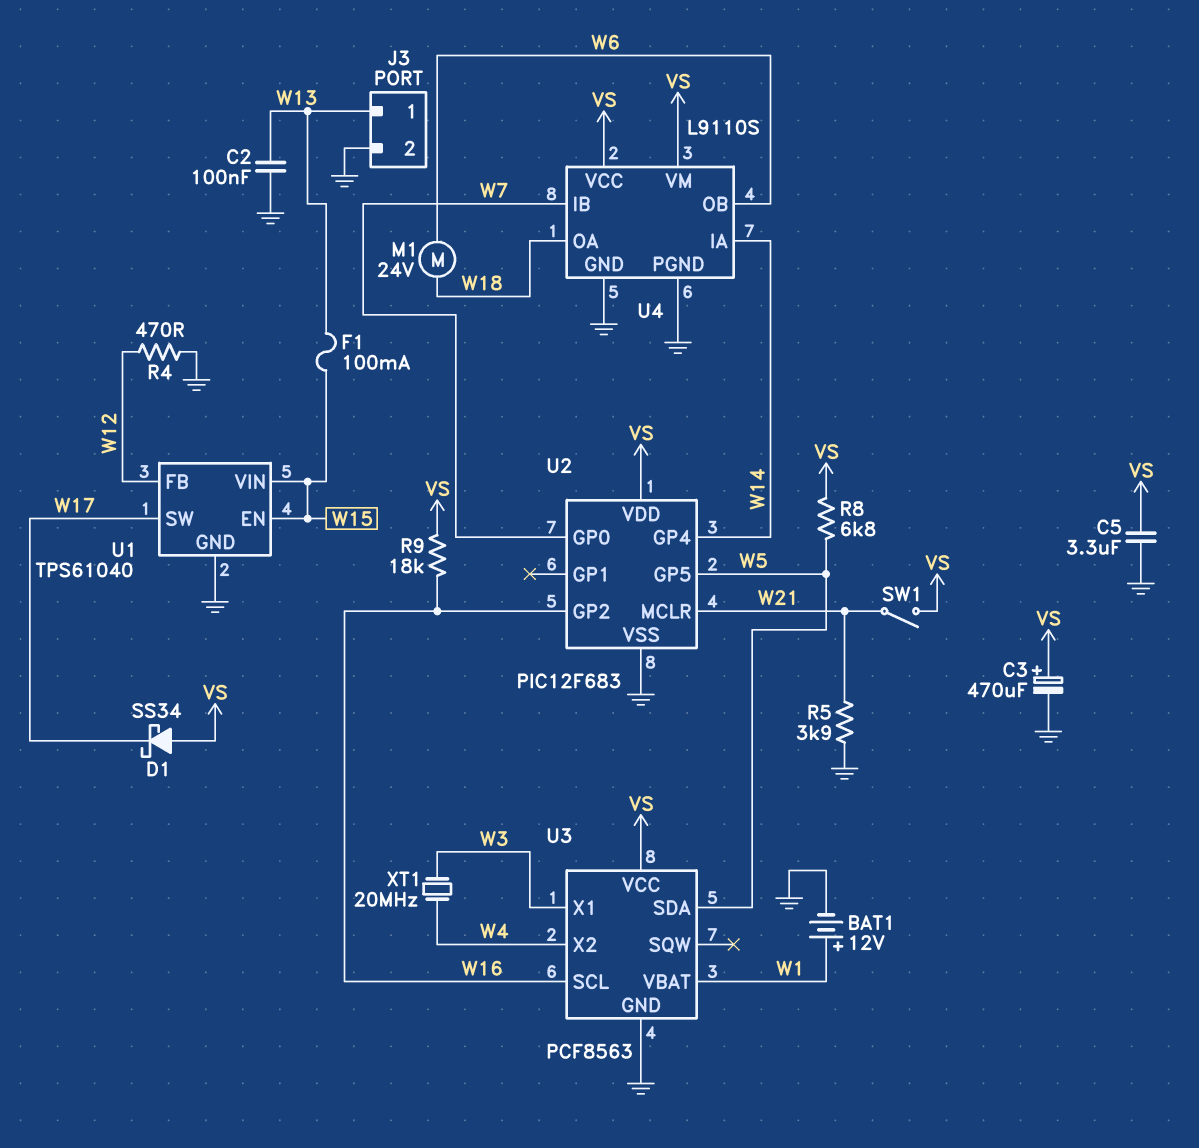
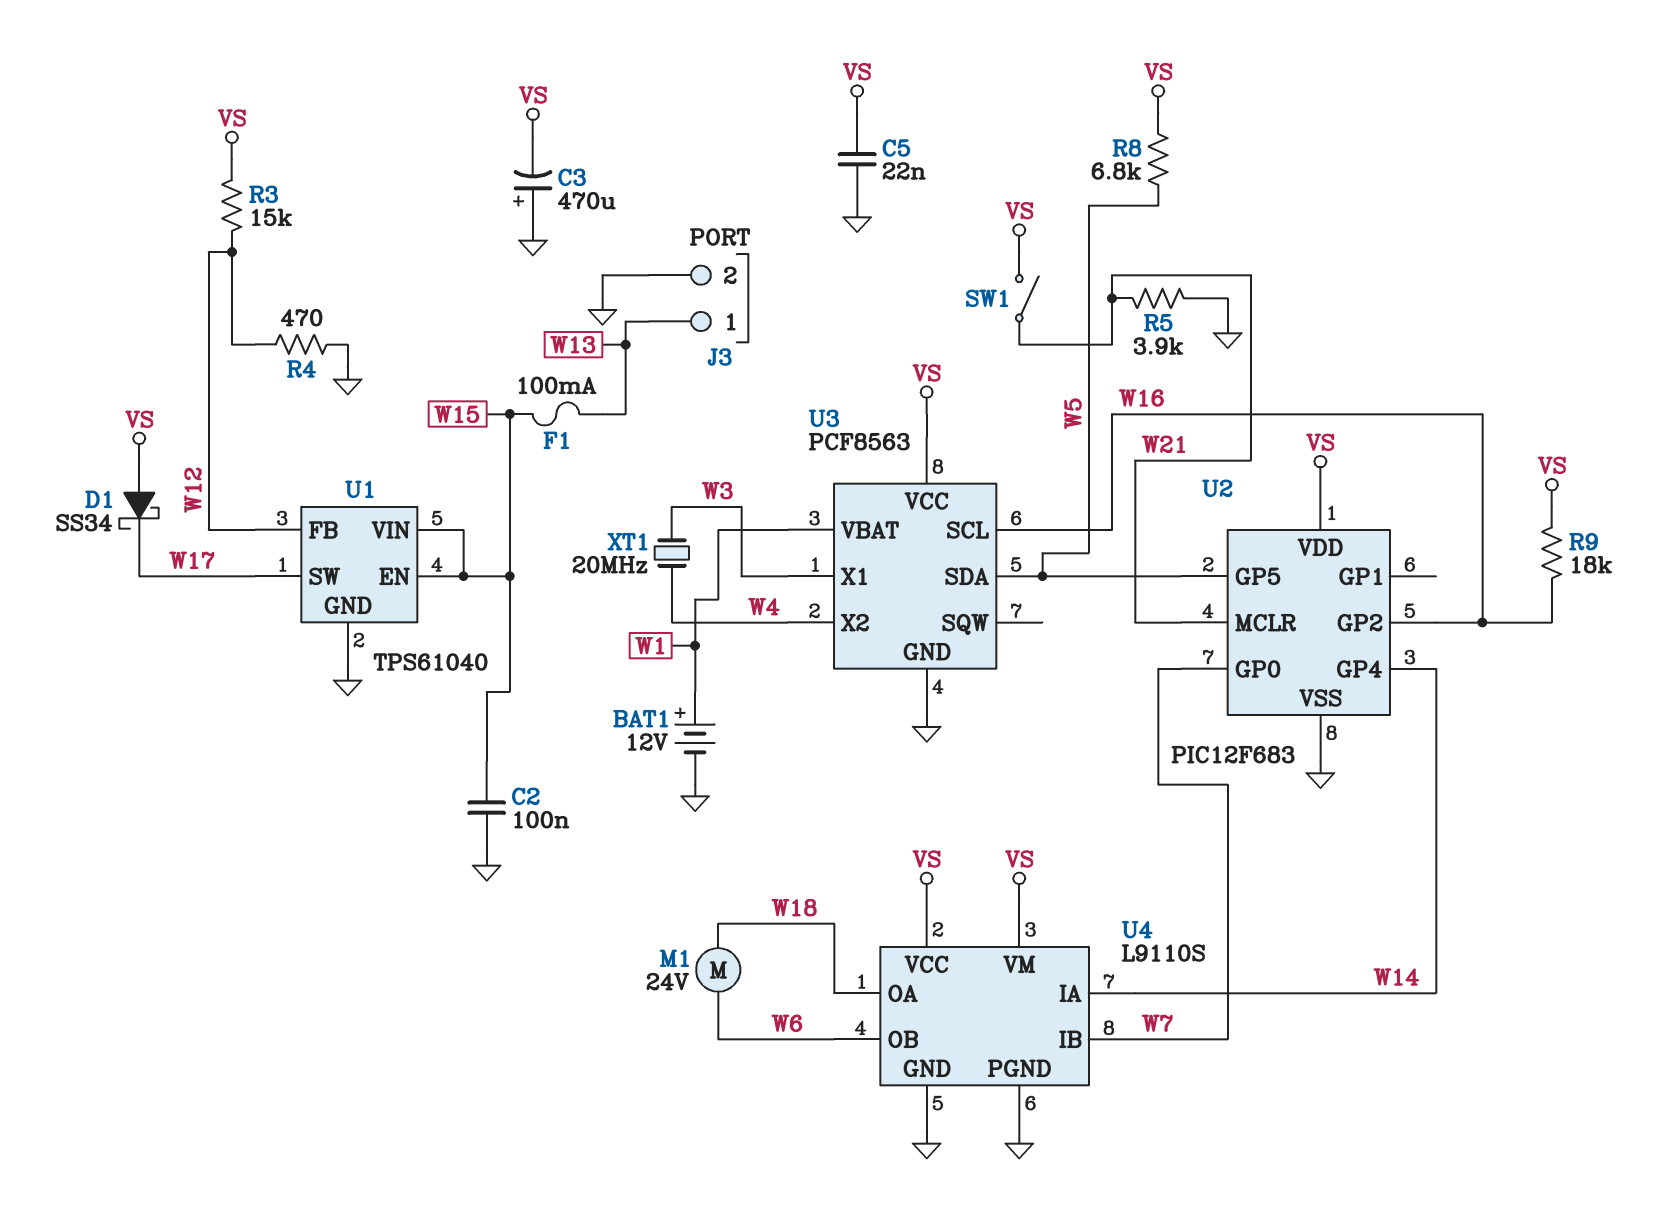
C2: 100nF (GND, W13) -> 100nF (GND, W15)
C3: 470uF (plus VS, minus GND) -> 470uF (plus GND, minus VS)
C5: 3.3uF (GND, VS) -> 22nF (GND, VS)
R3: none -> 15k (VS, W12)

